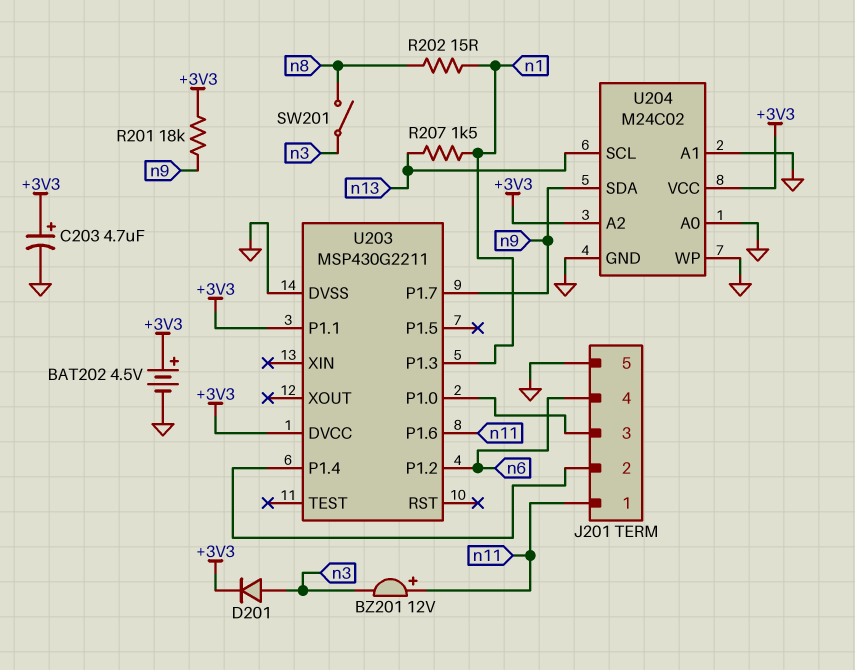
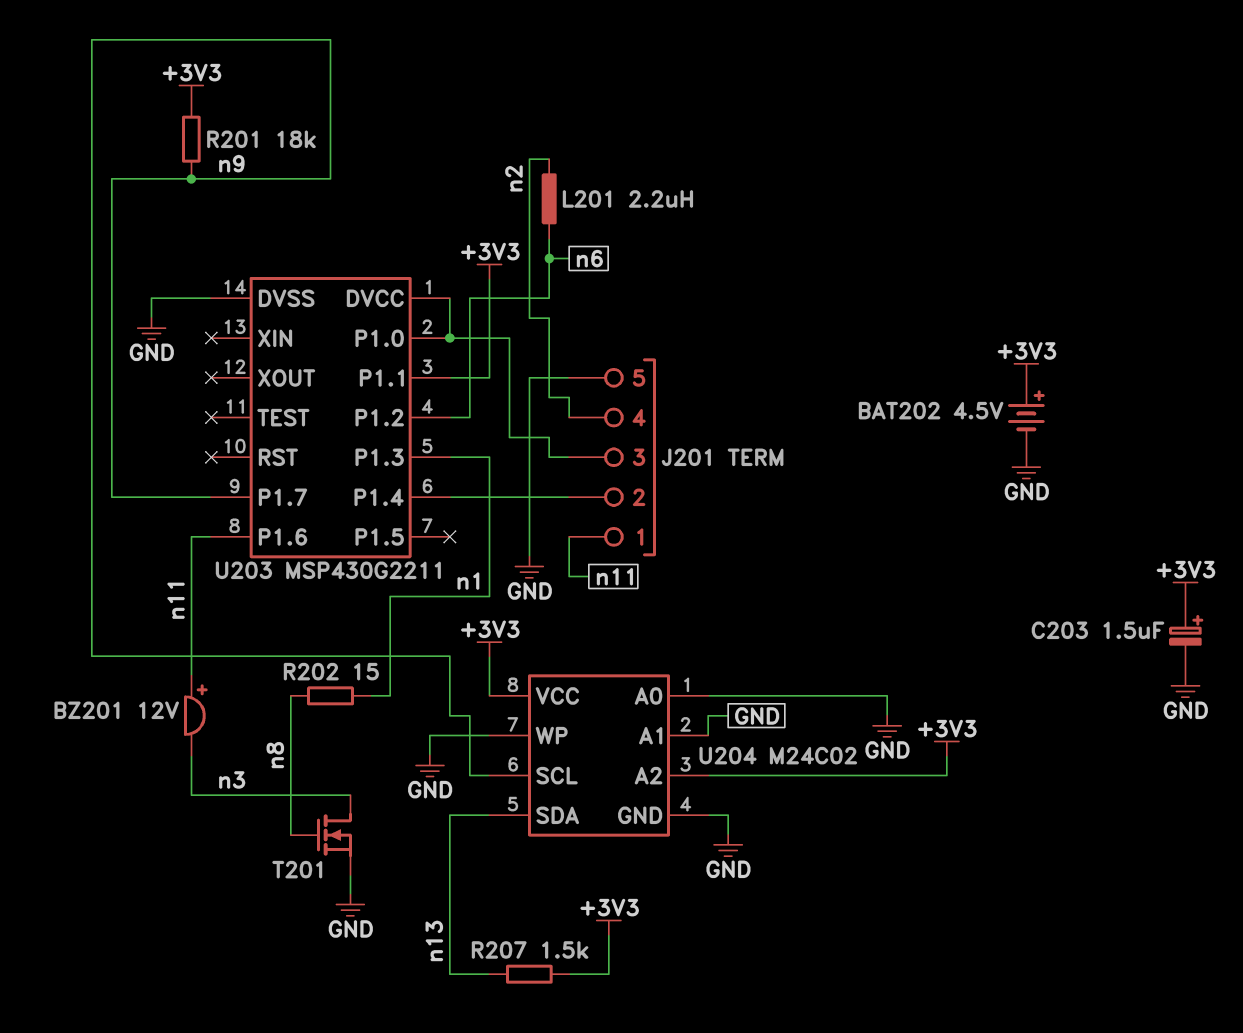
C203: 4.7uF (plus +3V3, minus GND) -> 1.5uF (plus +3V3, minus GND)
D201: diode (A n3, K +3V3) -> none
J201 pin 4: n6 -> n2
L201: none -> 2.2uH (n2, n6)
R207: 1.5k (n1, n13) -> 1.5k (+3V3, n13)
SW201: switch (n3, n8) -> none
T201: none -> NMOS (G n8, D n3, S GND)
U203 pin DVCC: +3V3 -> J201/3
U204 pin SCL: n13 -> n9
U204 pin SDA: n9 -> n13

